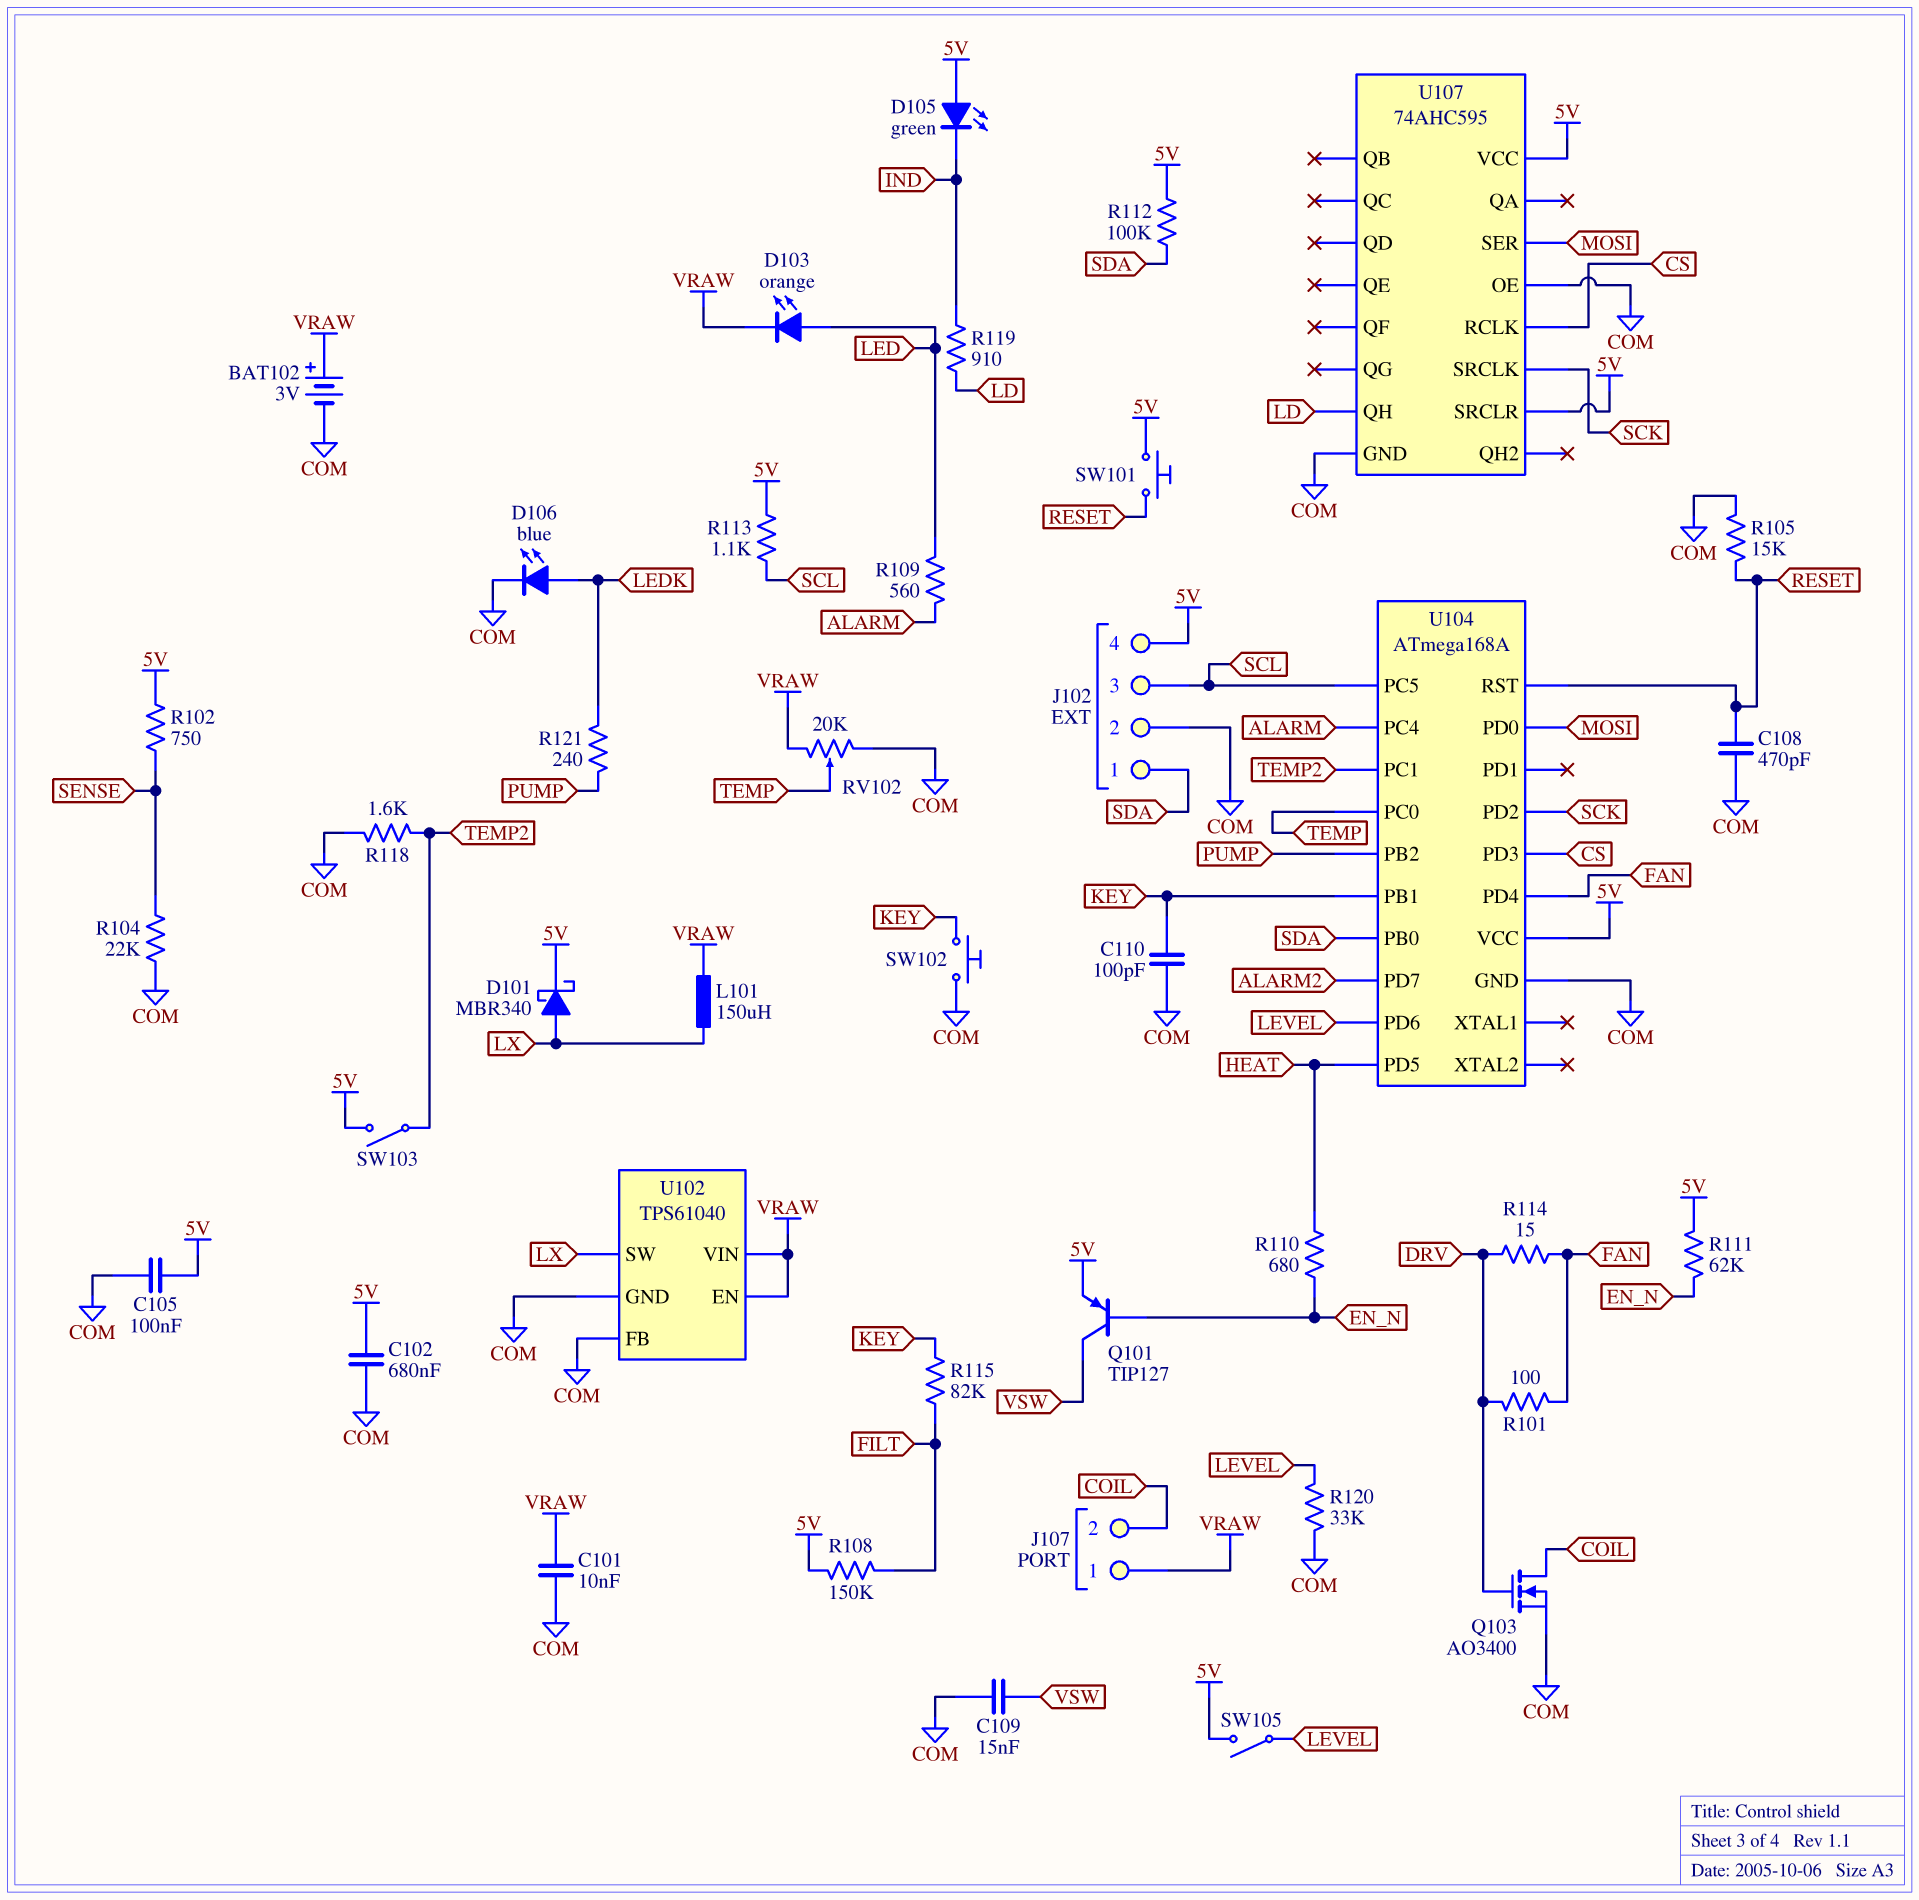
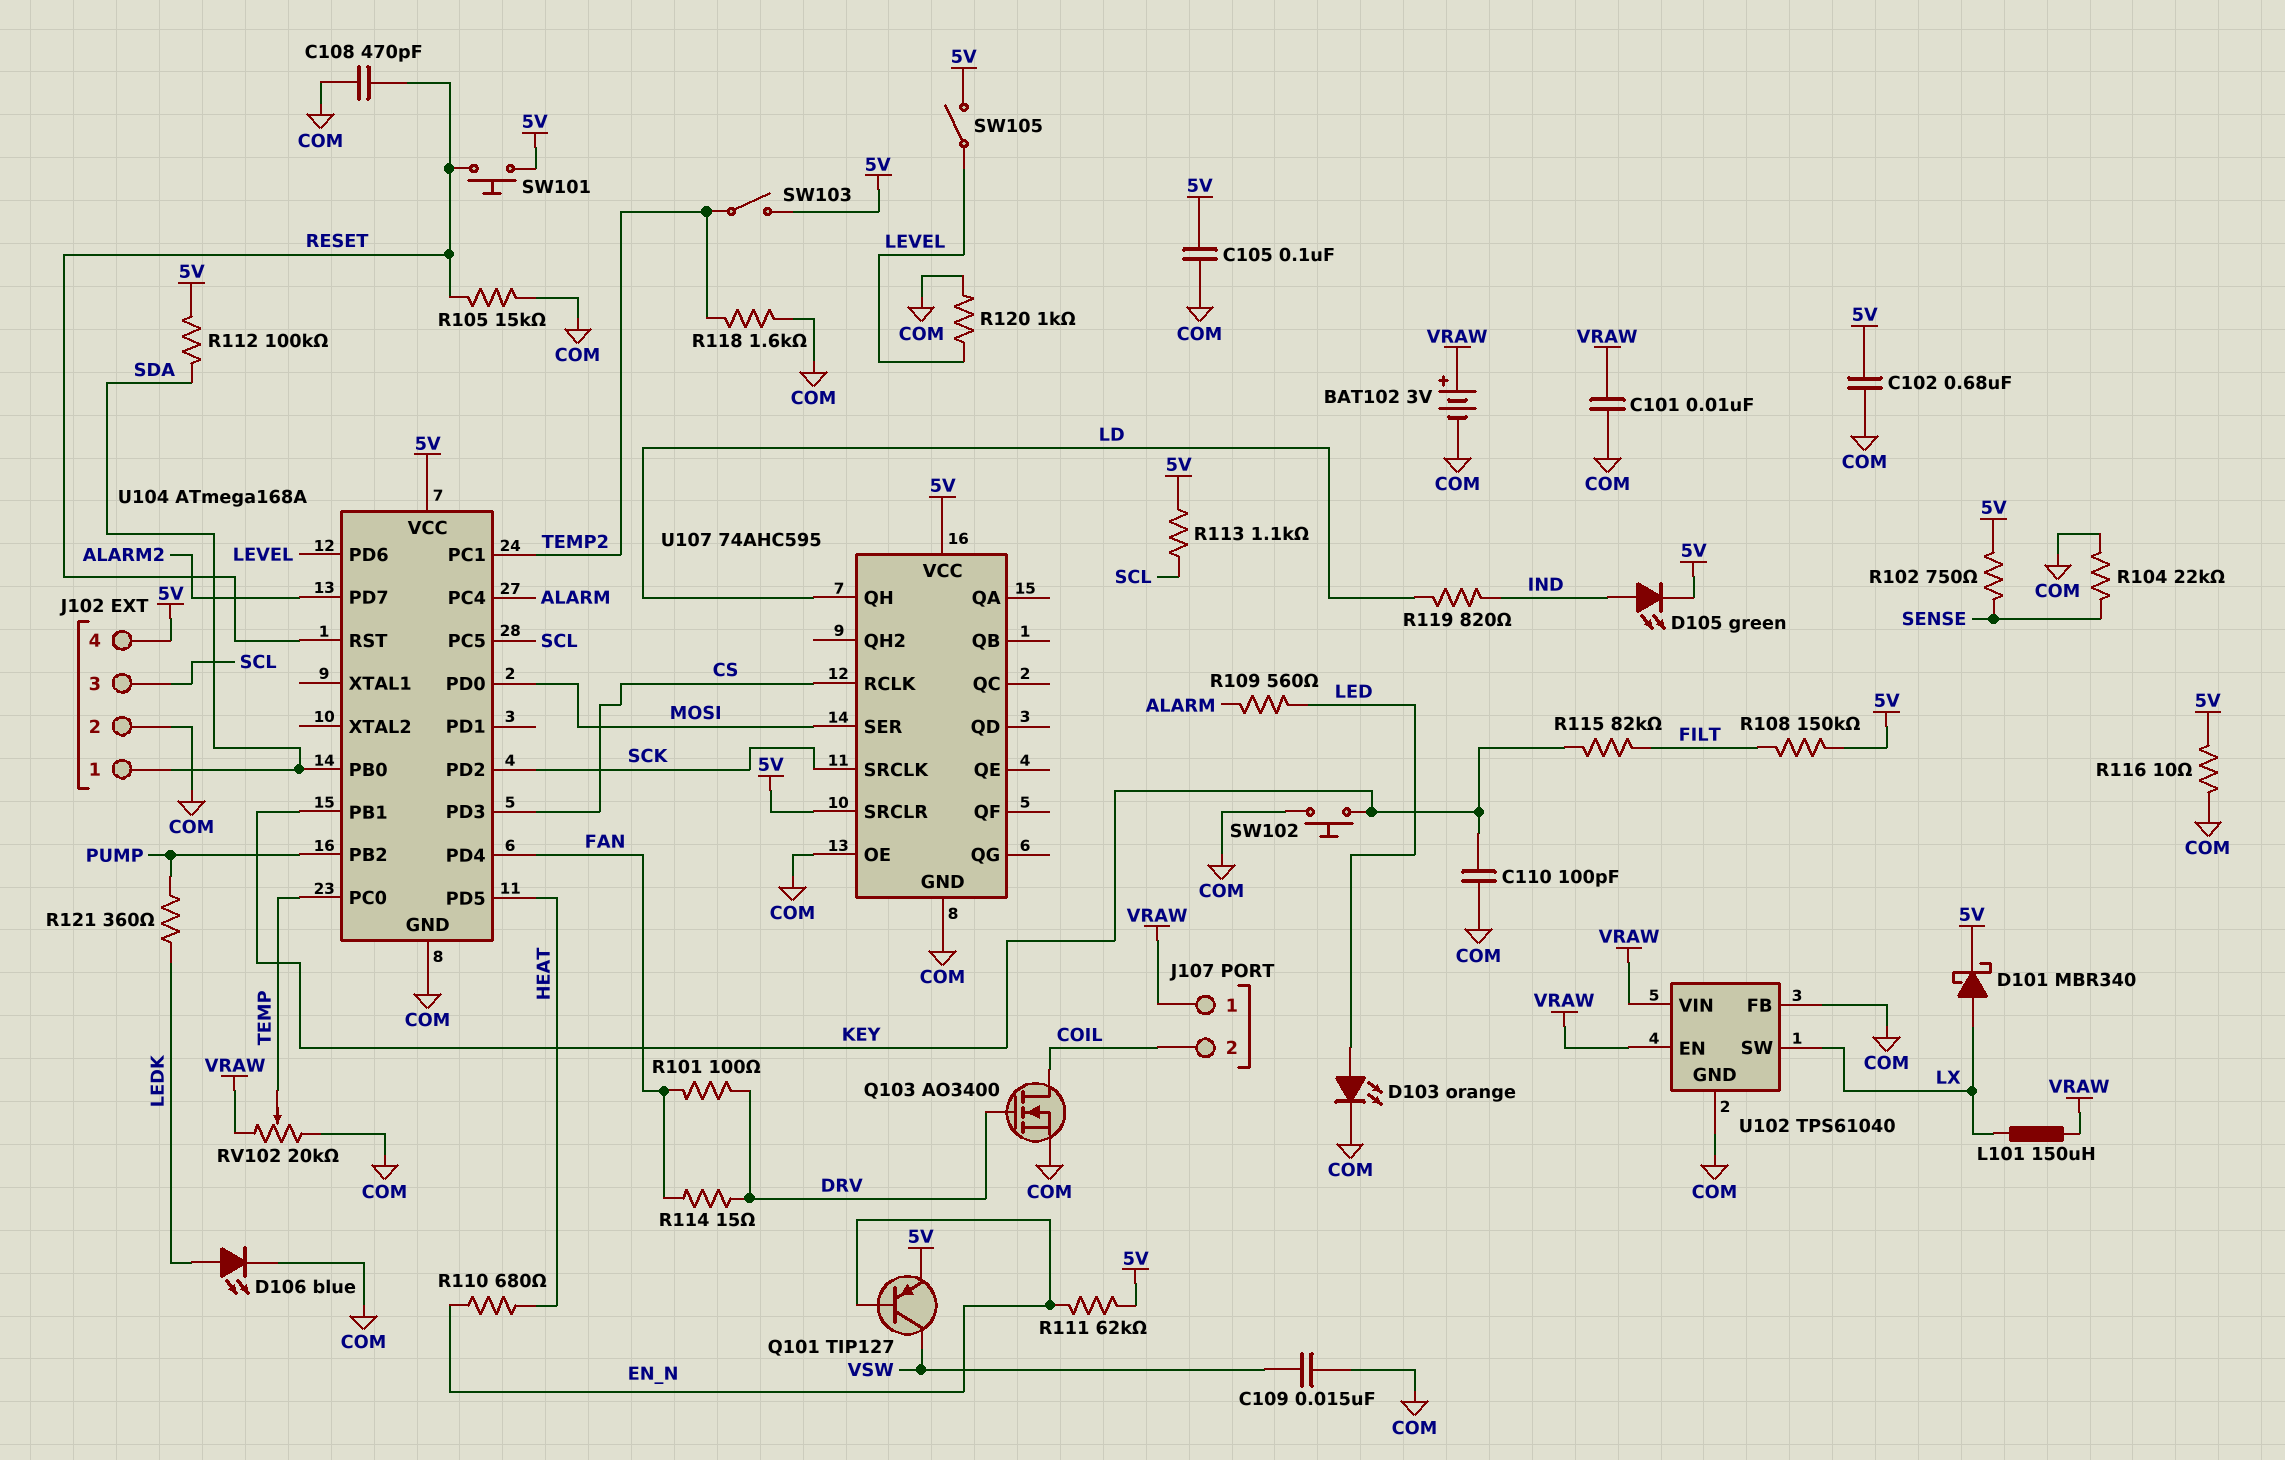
D103: LED orange (A LED, K VRAW) -> LED orange (A LED, K COM)
D105: LED green (A 5V, K IND) -> LED green (A IND, K 5V)
R116: none -> 10 (5V, COM)
R119: 910 (IND, LD) -> 820 (IND, LD)
R120: 33k (COM, LEVEL) -> 1k (COM, LEVEL)
R121: 240 (LEDK, PUMP) -> 360 (LEDK, PUMP)

